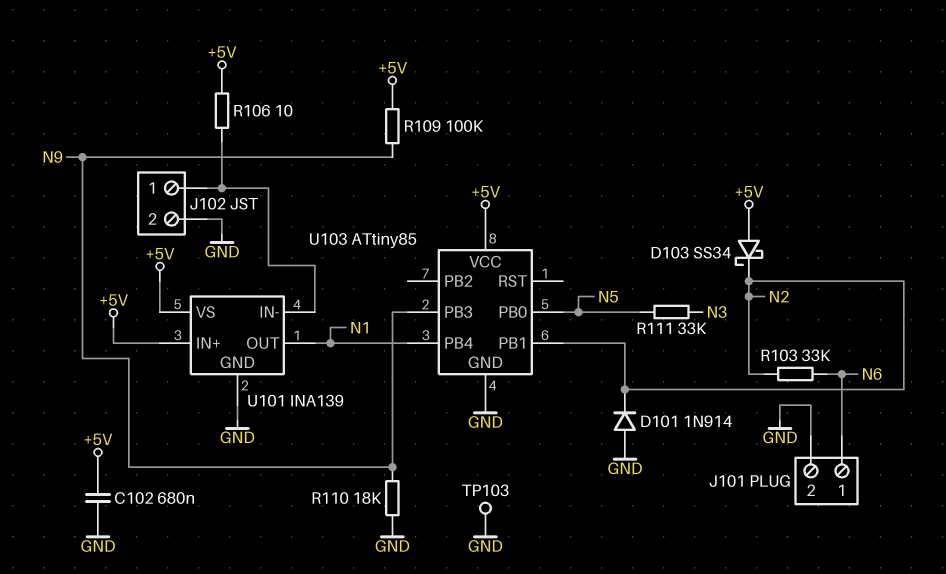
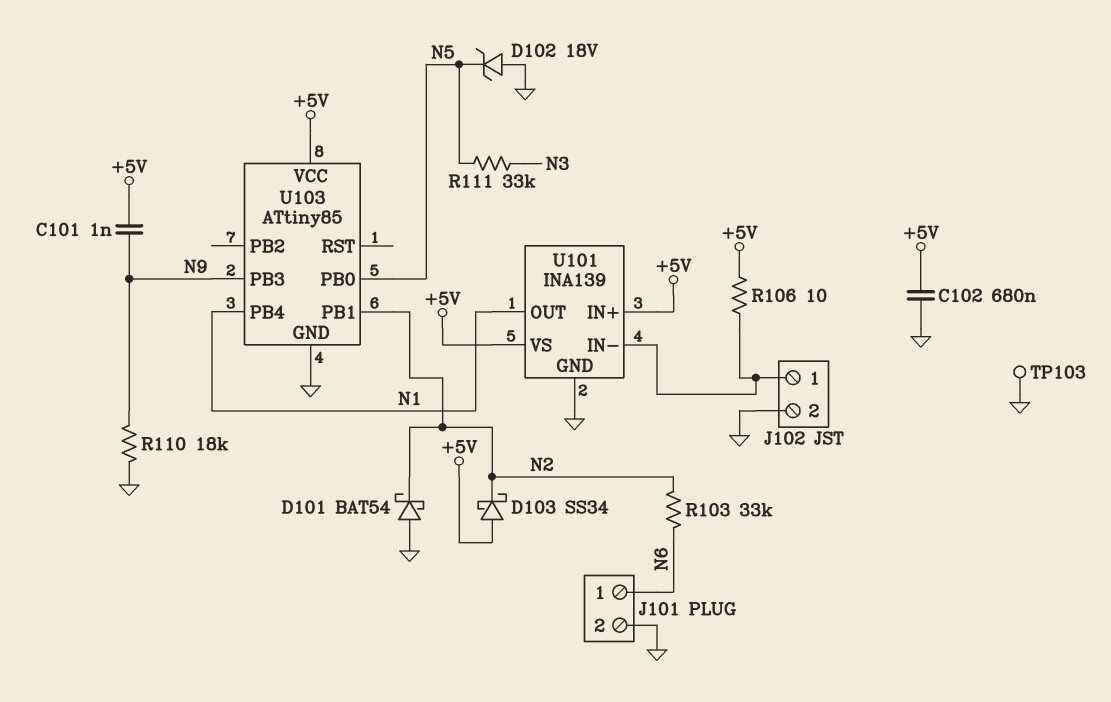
C101: none -> 1nF (+5V, N9)
D101: diode 1N914 (A GND, K N2) -> schottky BAT54 (A GND, K N2)
D102: none -> zener 18V (A GND, K N5)
R109: 100k (+5V, N9) -> none

